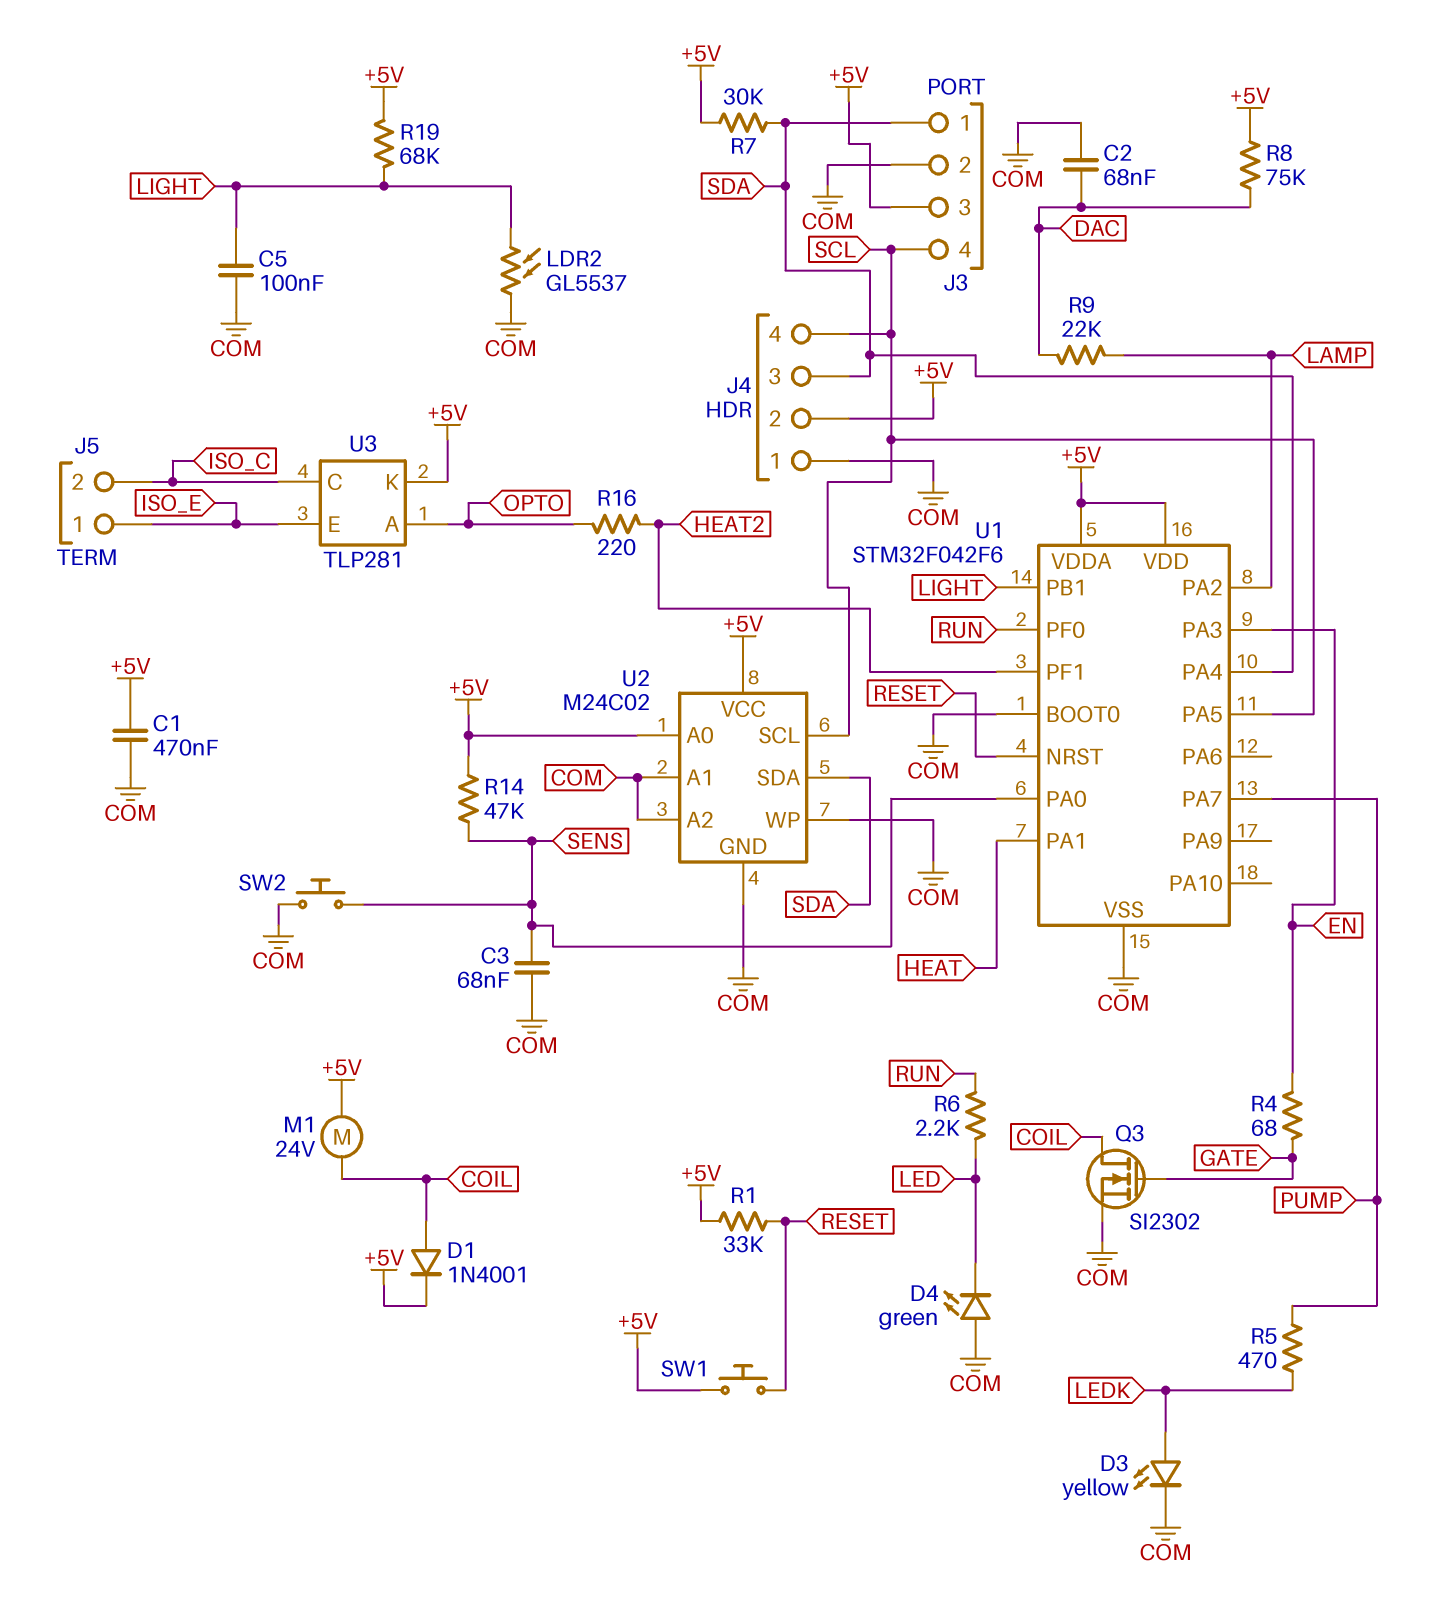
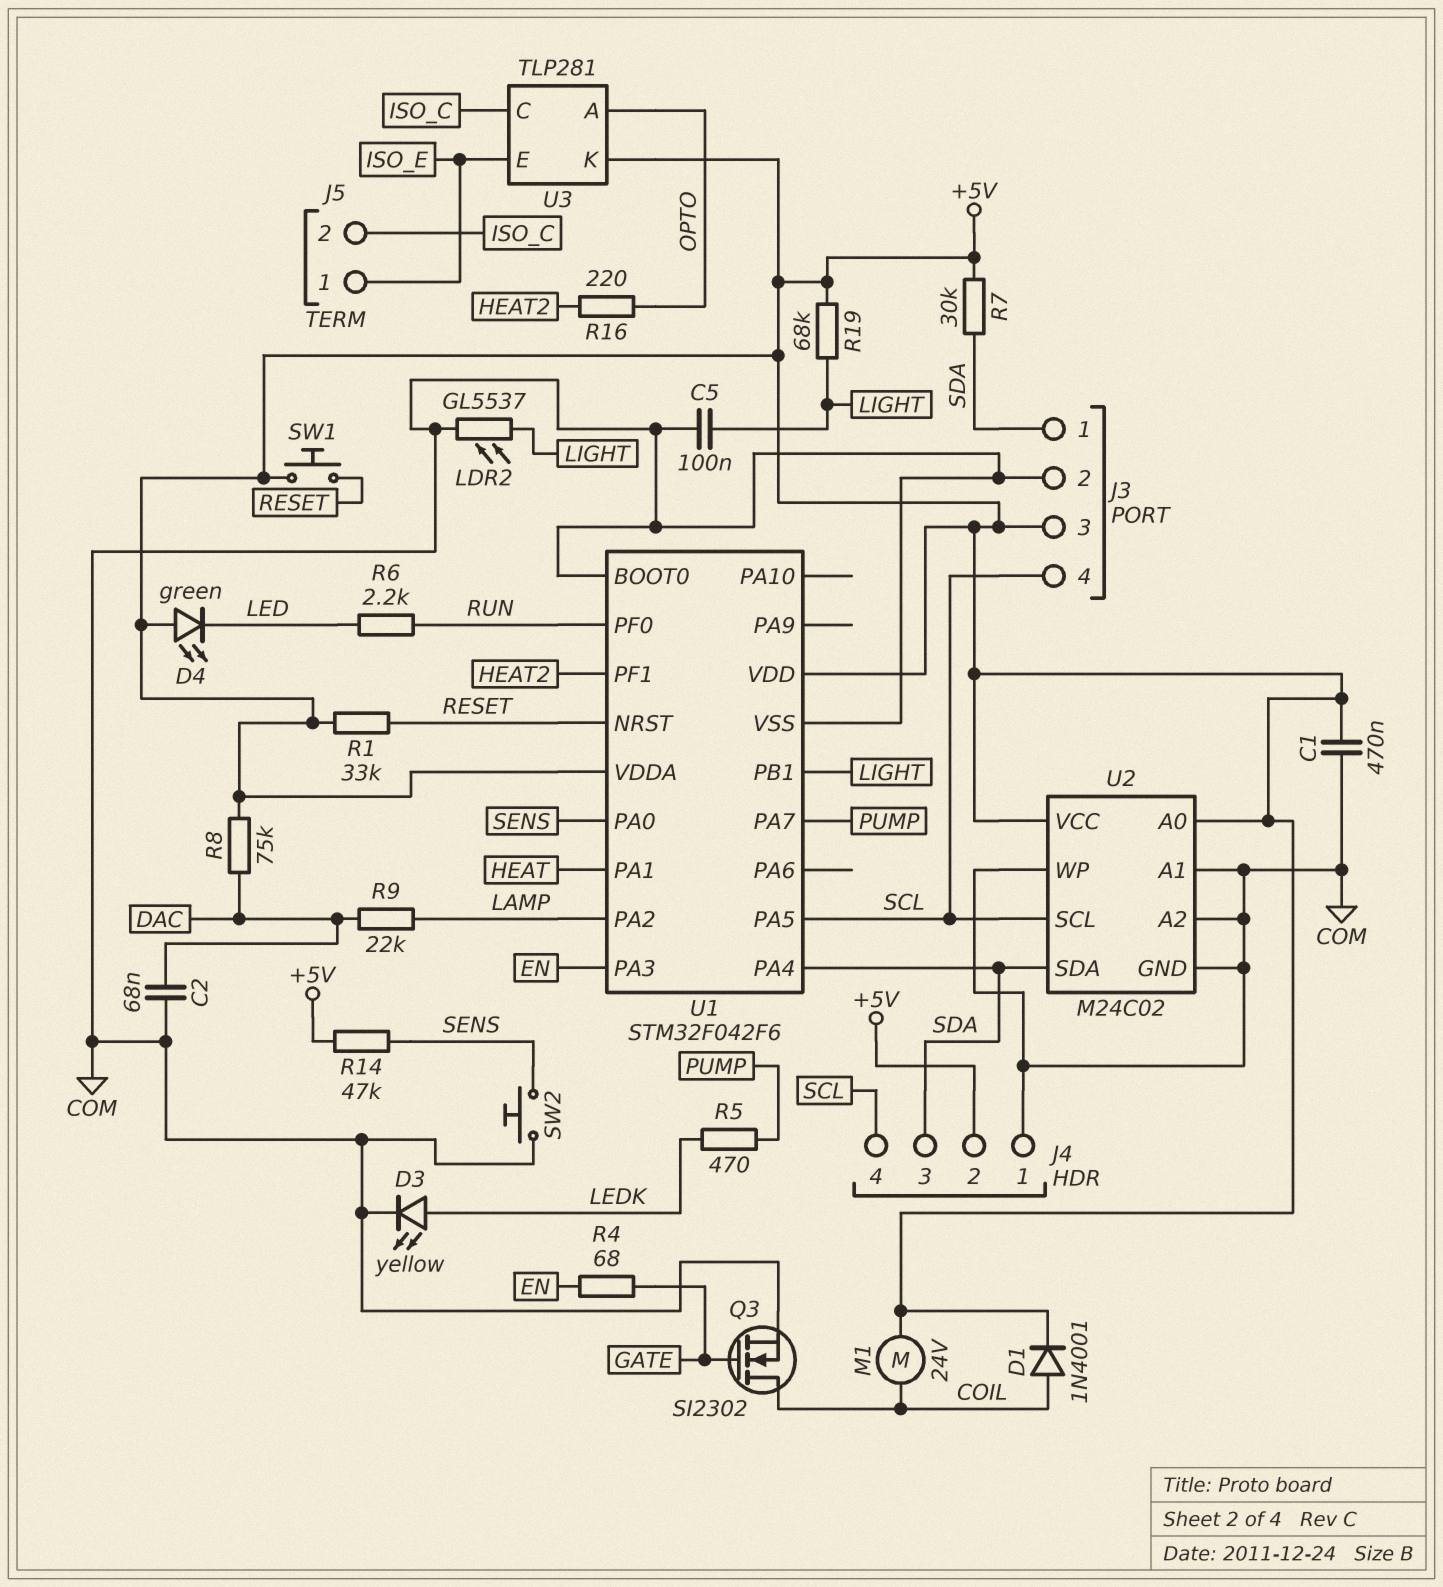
C3: 68nF (COM, SENS) -> none
D4: LED green (A COM, K LED) -> LED green (A +5V, K LED)

